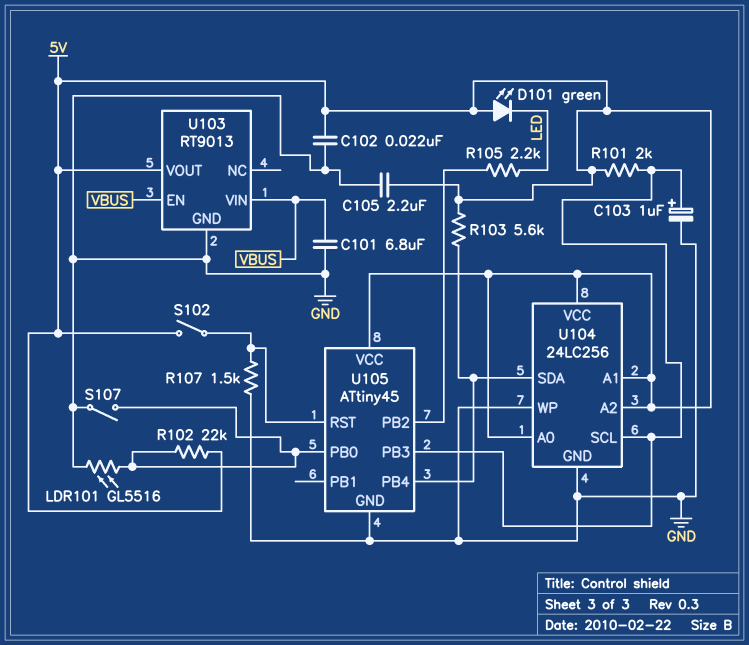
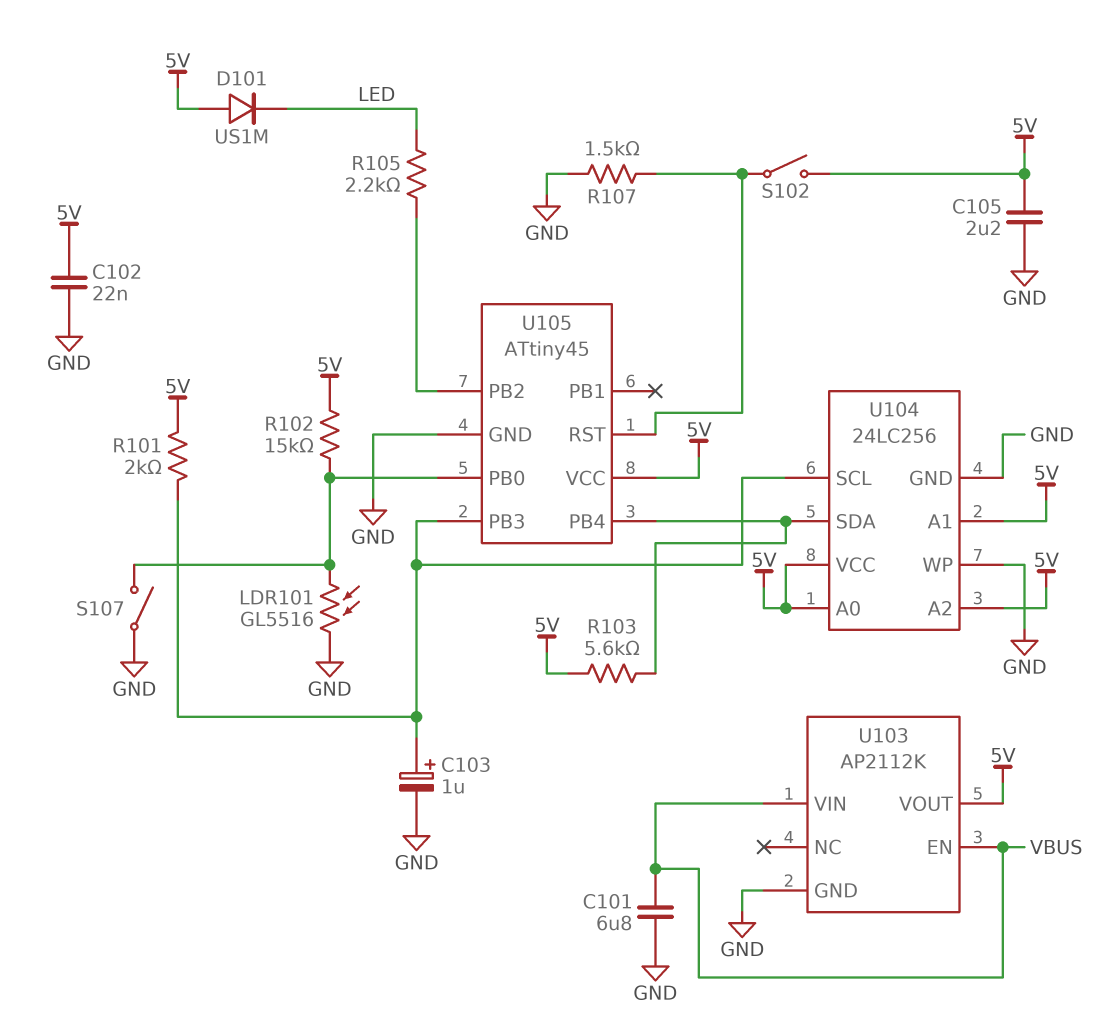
D101: LED green (A 5V, K LED) -> diode US1M (A 5V, K LED)
R102: 22k (5V, U105/PB0) -> 15k (5V, U105/PB0)
U103: RT9013 -> AP2112K

